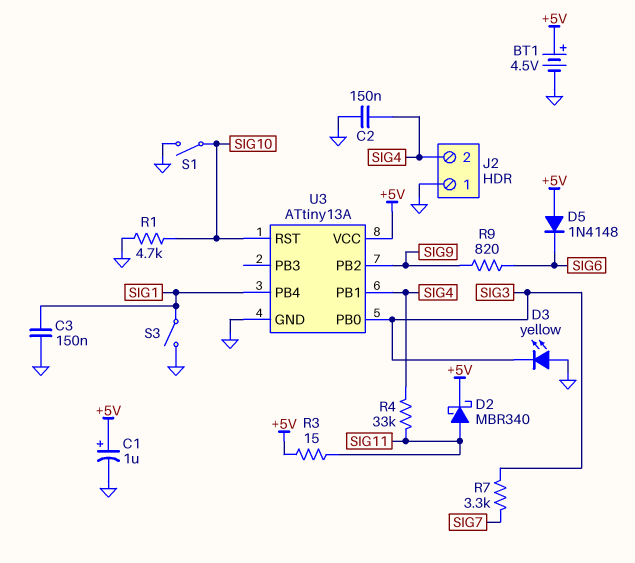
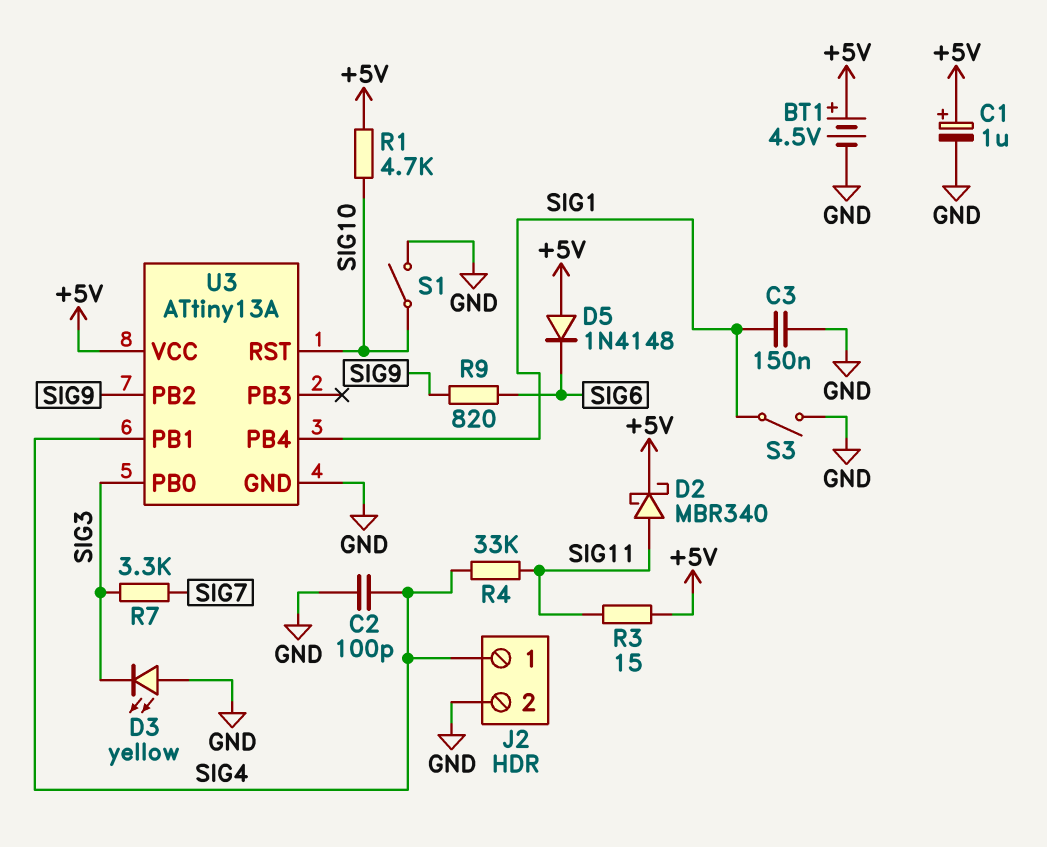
C2: 150nF (GND, SIG4) -> 100pF (GND, SIG4)
J2 pin 1: GND -> SIG4
J2 pin 2: SIG4 -> GND
R1: 4.7k (GND, SIG10) -> 4.7k (+5V, SIG10)

